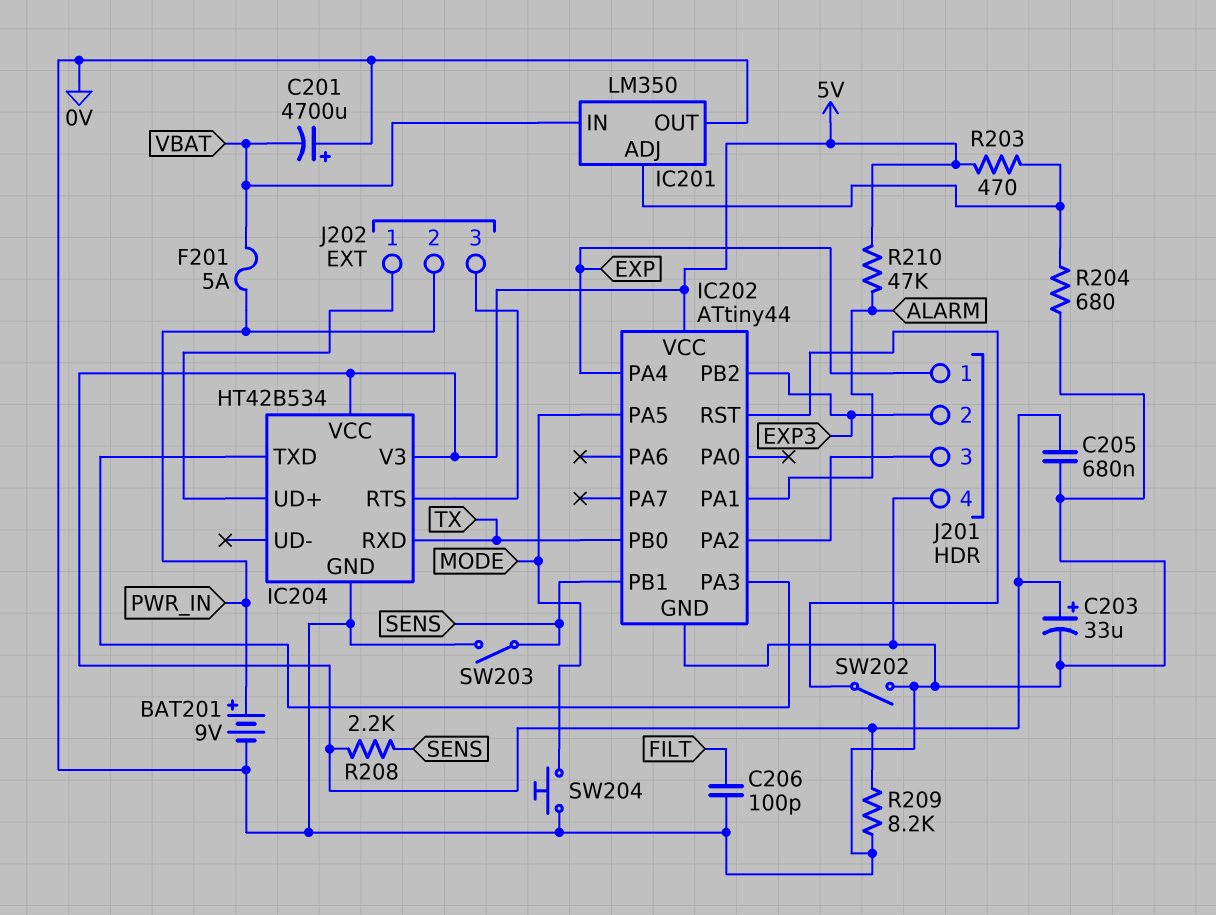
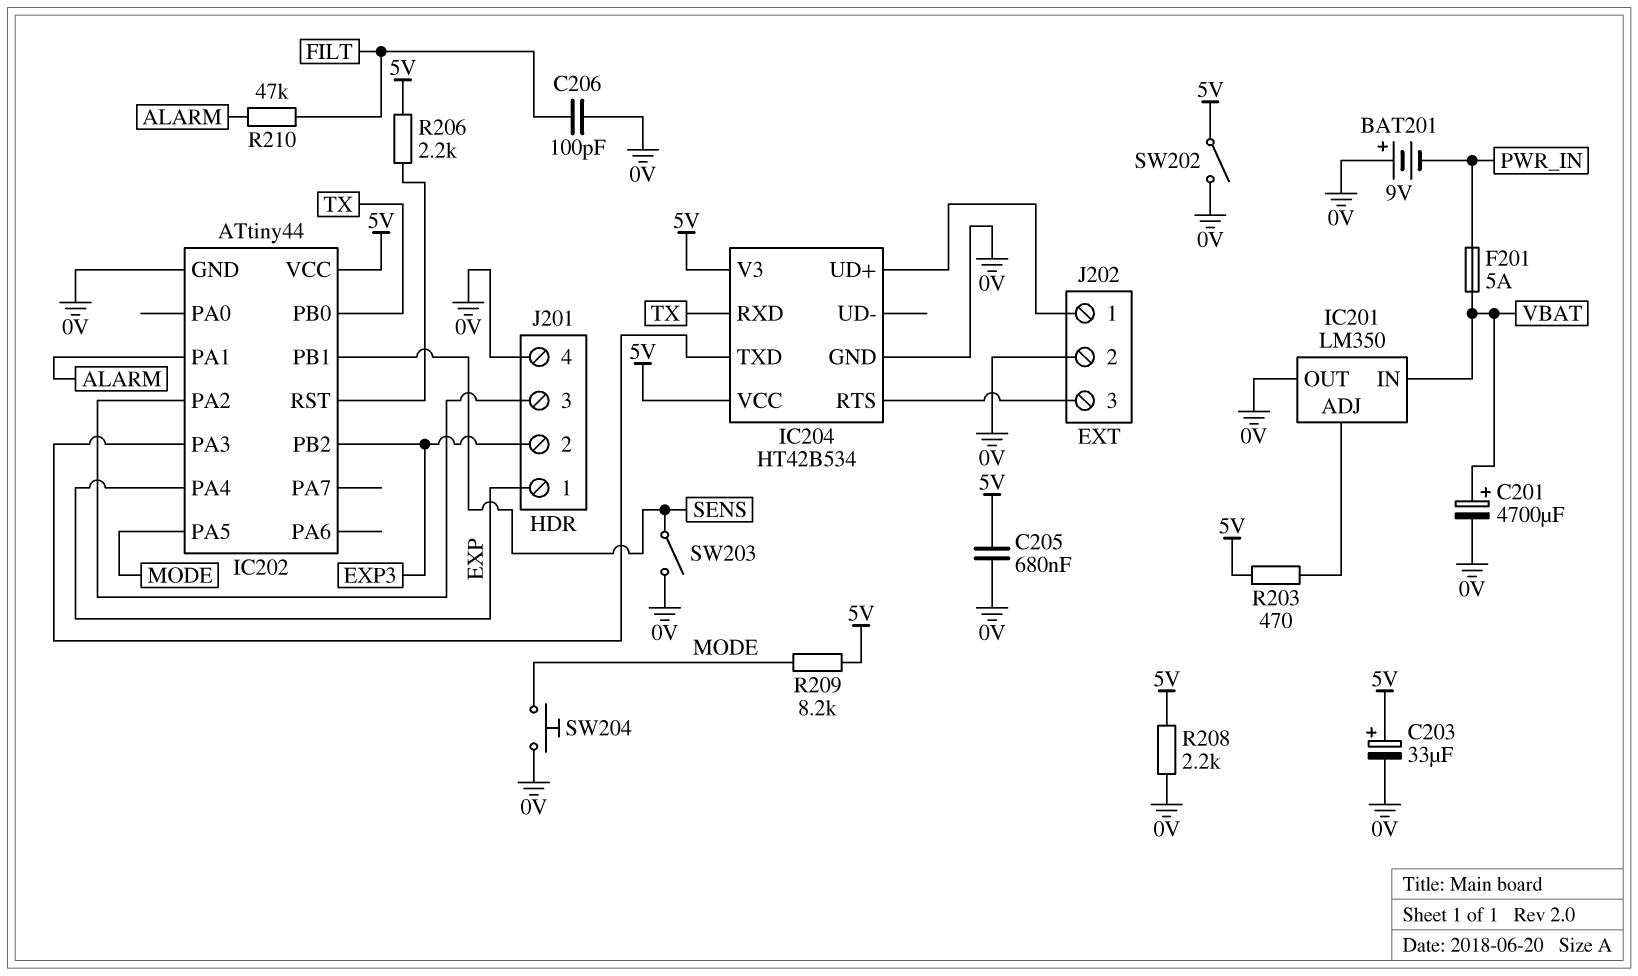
BAT201: 9V (plus PWR_IN, minus 0V) -> 9V (plus 0V, minus PWR_IN)
C201: 4700uF (plus 0V, minus VBAT) -> 4700uF (plus VBAT, minus 0V)
J202 pin 2: PWR_IN -> 0V
R204: 680 (0V, IC201/ADJ) -> none
R206: none -> 2.2k (5V, IC202/RST)
R208: 2.2k (5V, SENS) -> 2.2k (0V, 5V)
R209: 8.2k (0V, 5V) -> 8.2k (5V, MODE)
R210: 47k (5V, ALARM) -> 47k (ALARM, FILT)
SW202: switch (0V, IC202/RST) -> switch (0V, 5V)

